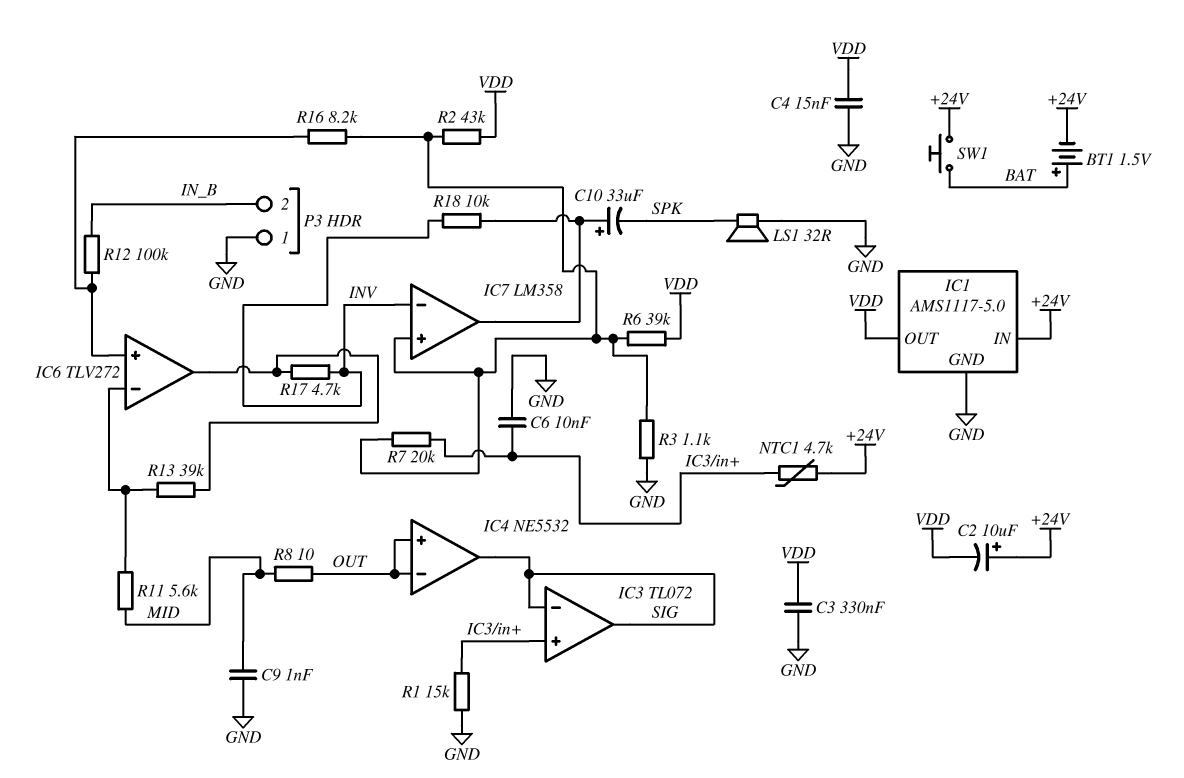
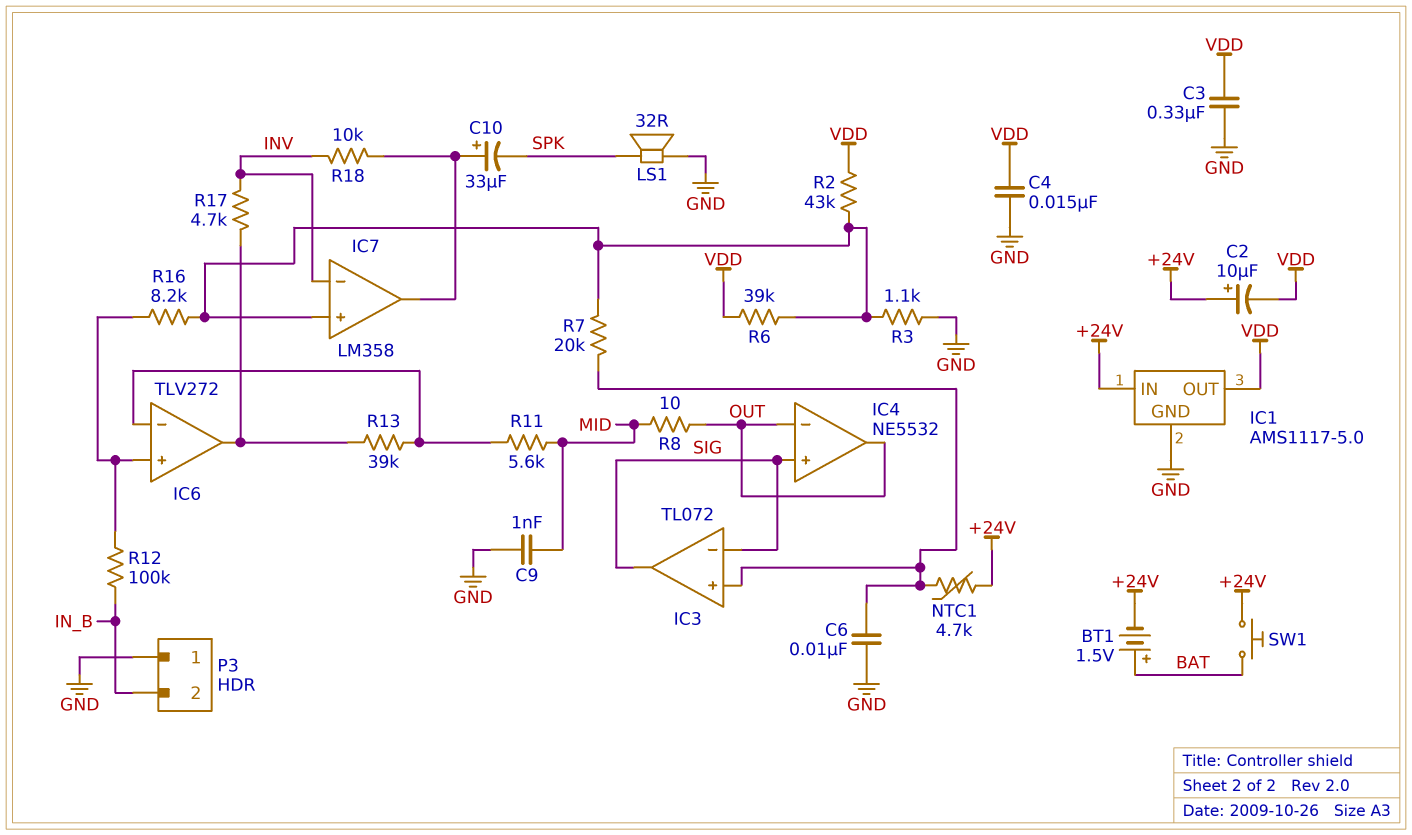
IC4 pin in+: OUT -> SIG
IC4 pin out: SIG -> OUT
R1: 15k (GND, IC3/in+) -> none

